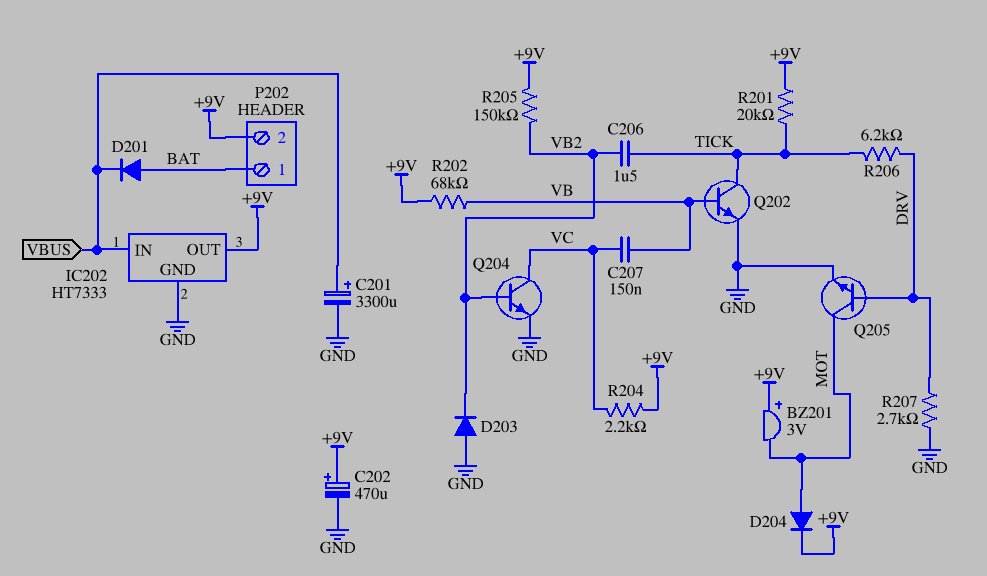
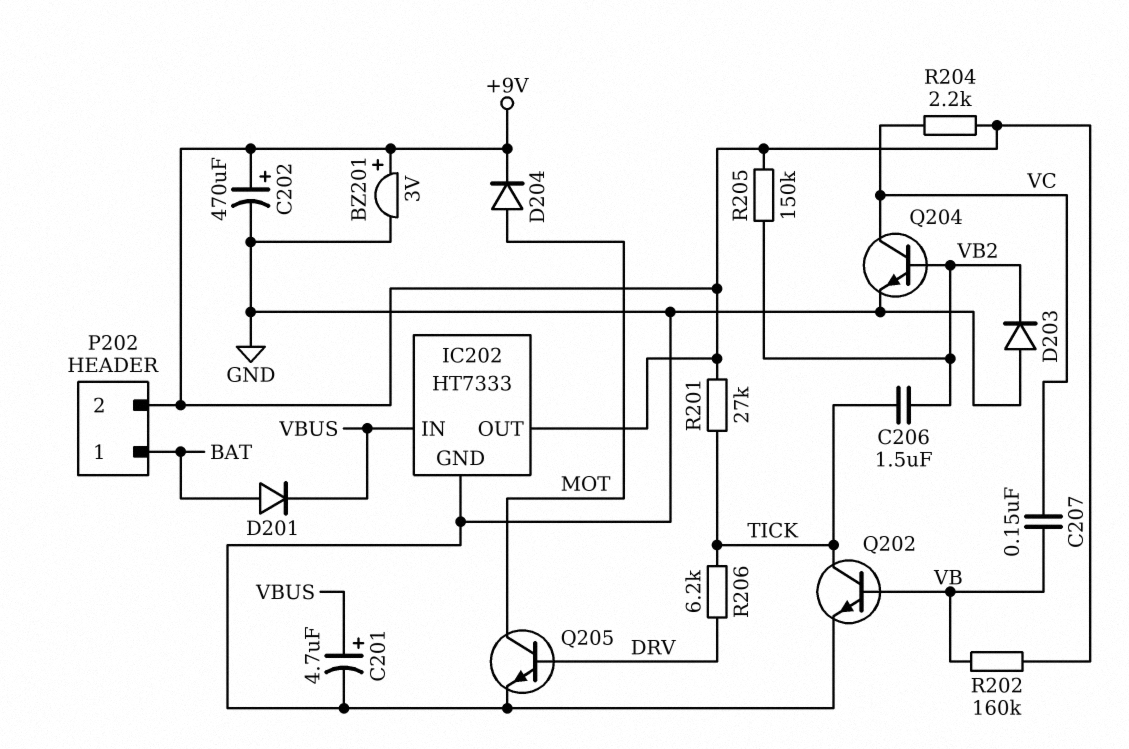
BZ201: buzzer 3V (plus +9V, minus MOT) -> buzzer 3V (plus +9V, minus GND)
C201: 3300uF (plus VBUS, minus GND) -> 4.7uF (plus VBUS, minus GND)
R201: 20k (+9V, TICK) -> 27k (+9V, TICK)
R202: 68k (+9V, VB) -> 160k (+9V, VB)
R207: 2.7k (DRV, GND) -> none

